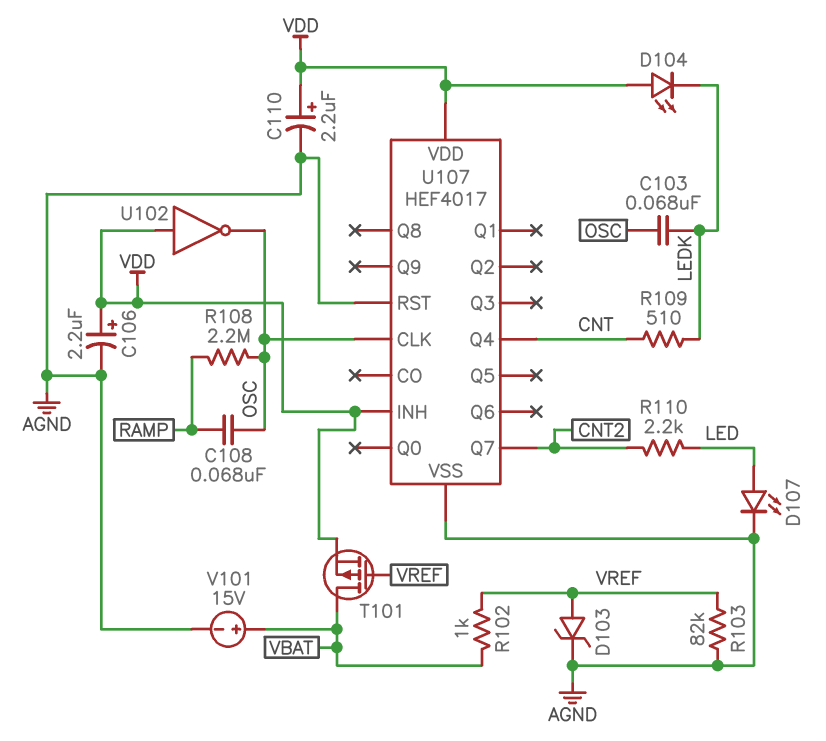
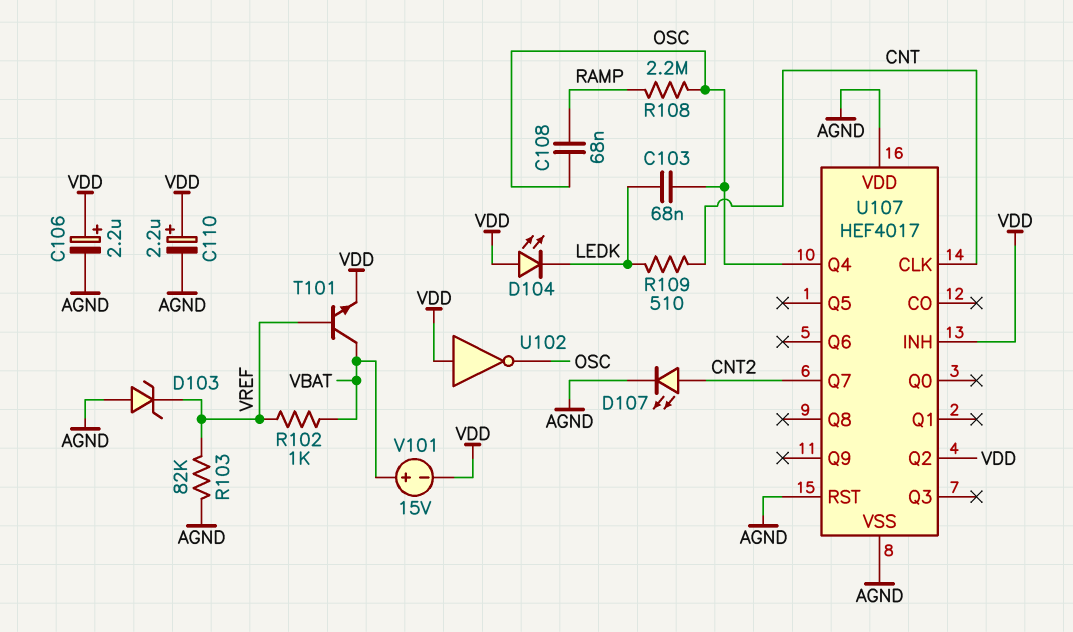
D103: zener (A VREF, K AGND) -> zener (A AGND, K VREF)
D107: LED (A LED, K AGND) -> LED (A CNT2, K AGND)
R110: 2.2k (CNT2, LED) -> none
T101: PMOS (G VREF, D VBAT, S VDD) -> NPN (B VREF, C VBAT, E VDD)
U107 pin CLK: OSC -> CNT
U107 pin Q2: none -> VDD
U107 pin Q4: CNT -> OSC
U107 pin VDD: VDD -> AGND
V101: 15V (plus VBAT, minus AGND) -> 15V (plus VBAT, minus VDD)

